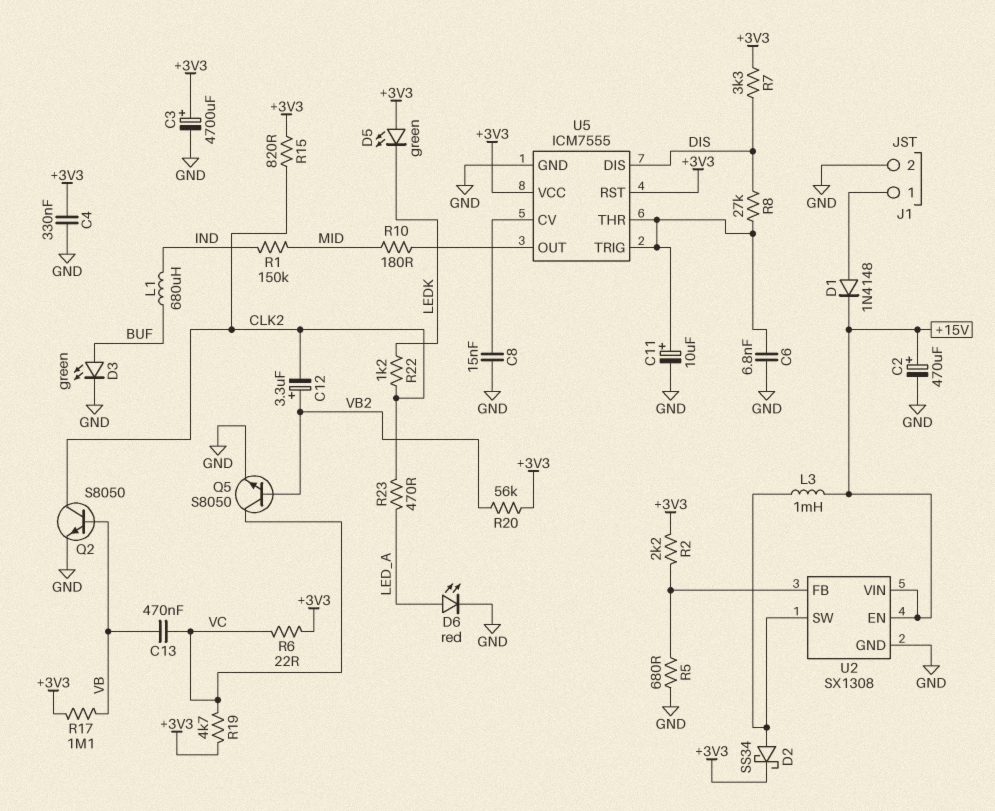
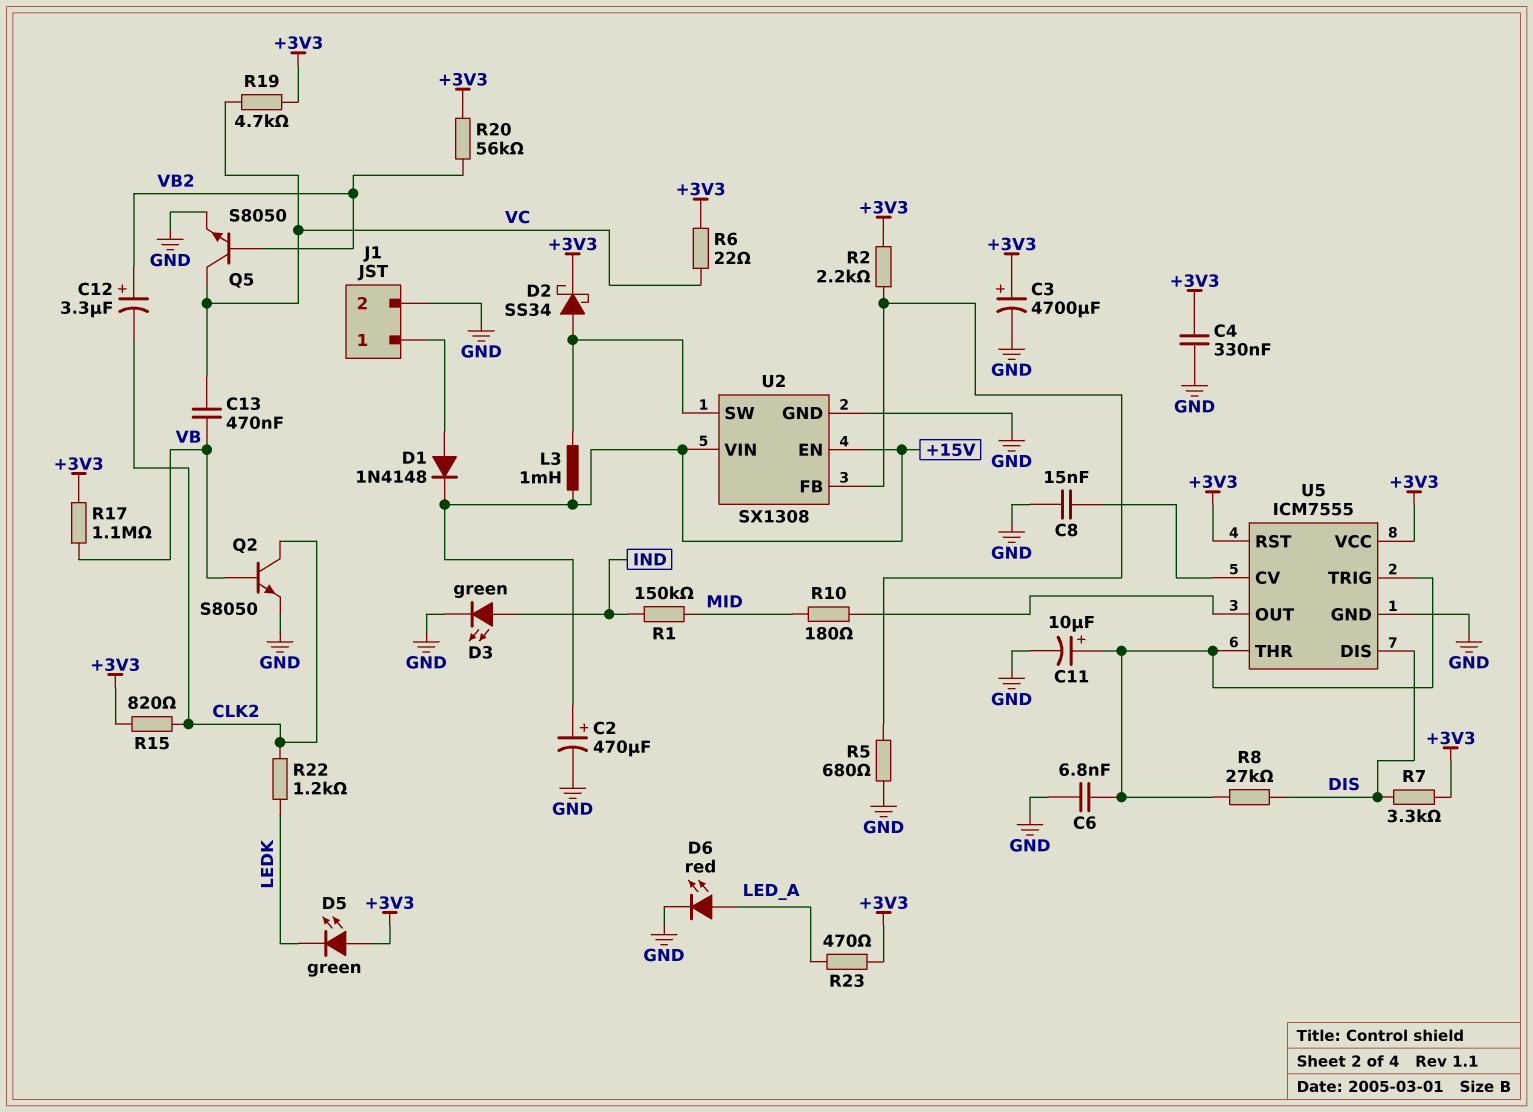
D3: LED green (A BUF, K GND) -> LED green (A IND, K GND)
L1: 680uH (BUF, IND) -> none
R23: 470 (CLK2, LED_A) -> 470 (+3V3, LED_A)

